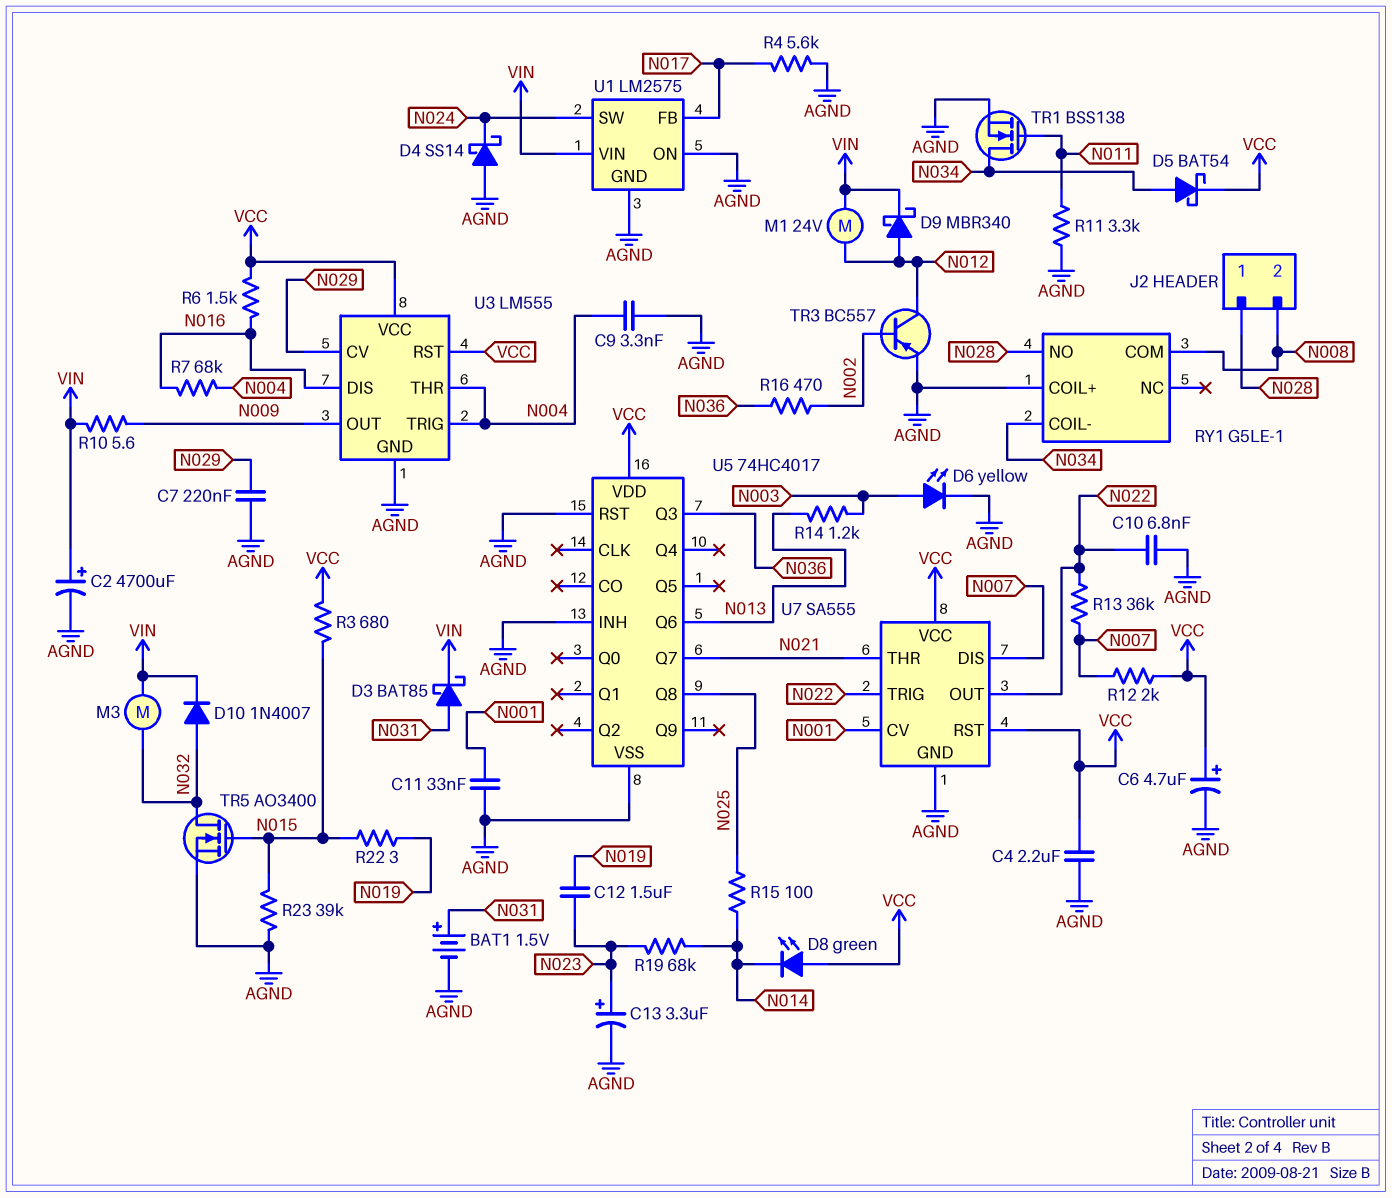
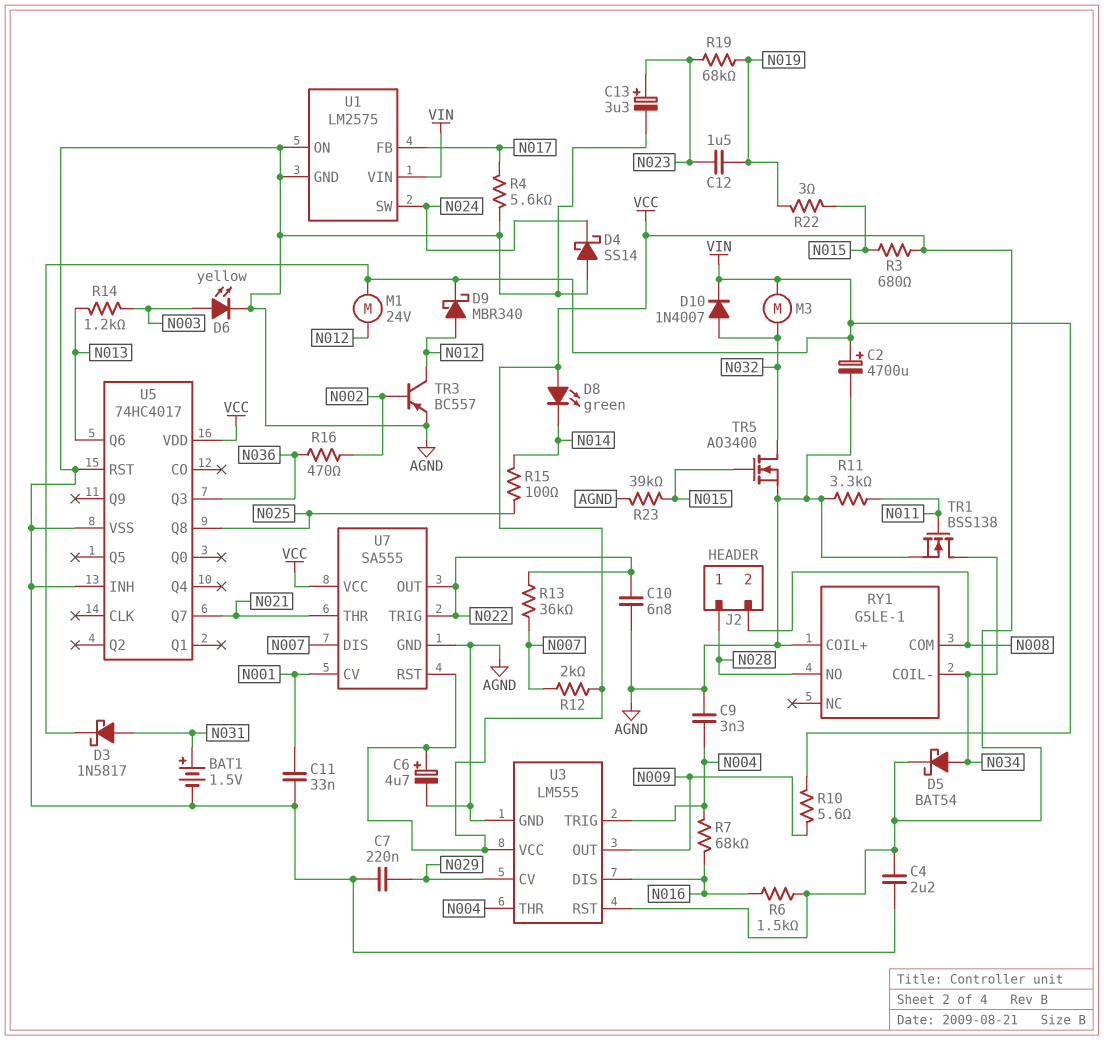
D3: schottky BAT85 (A N031, K VIN) -> schottky 1N5817 (A N031, K VIN)
R19: 68k (N014, N023) -> 68k (N019, N023)

